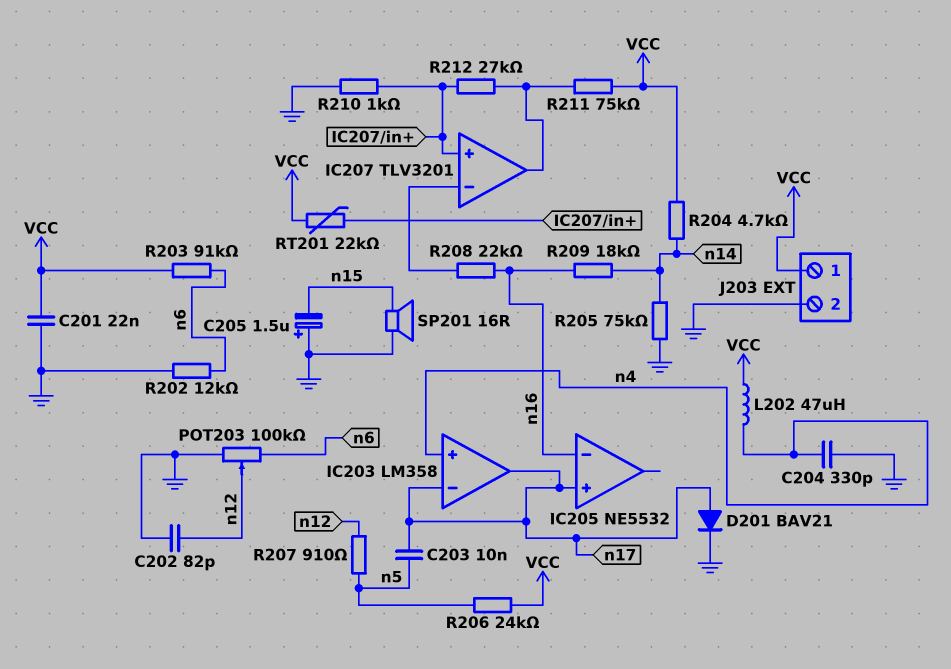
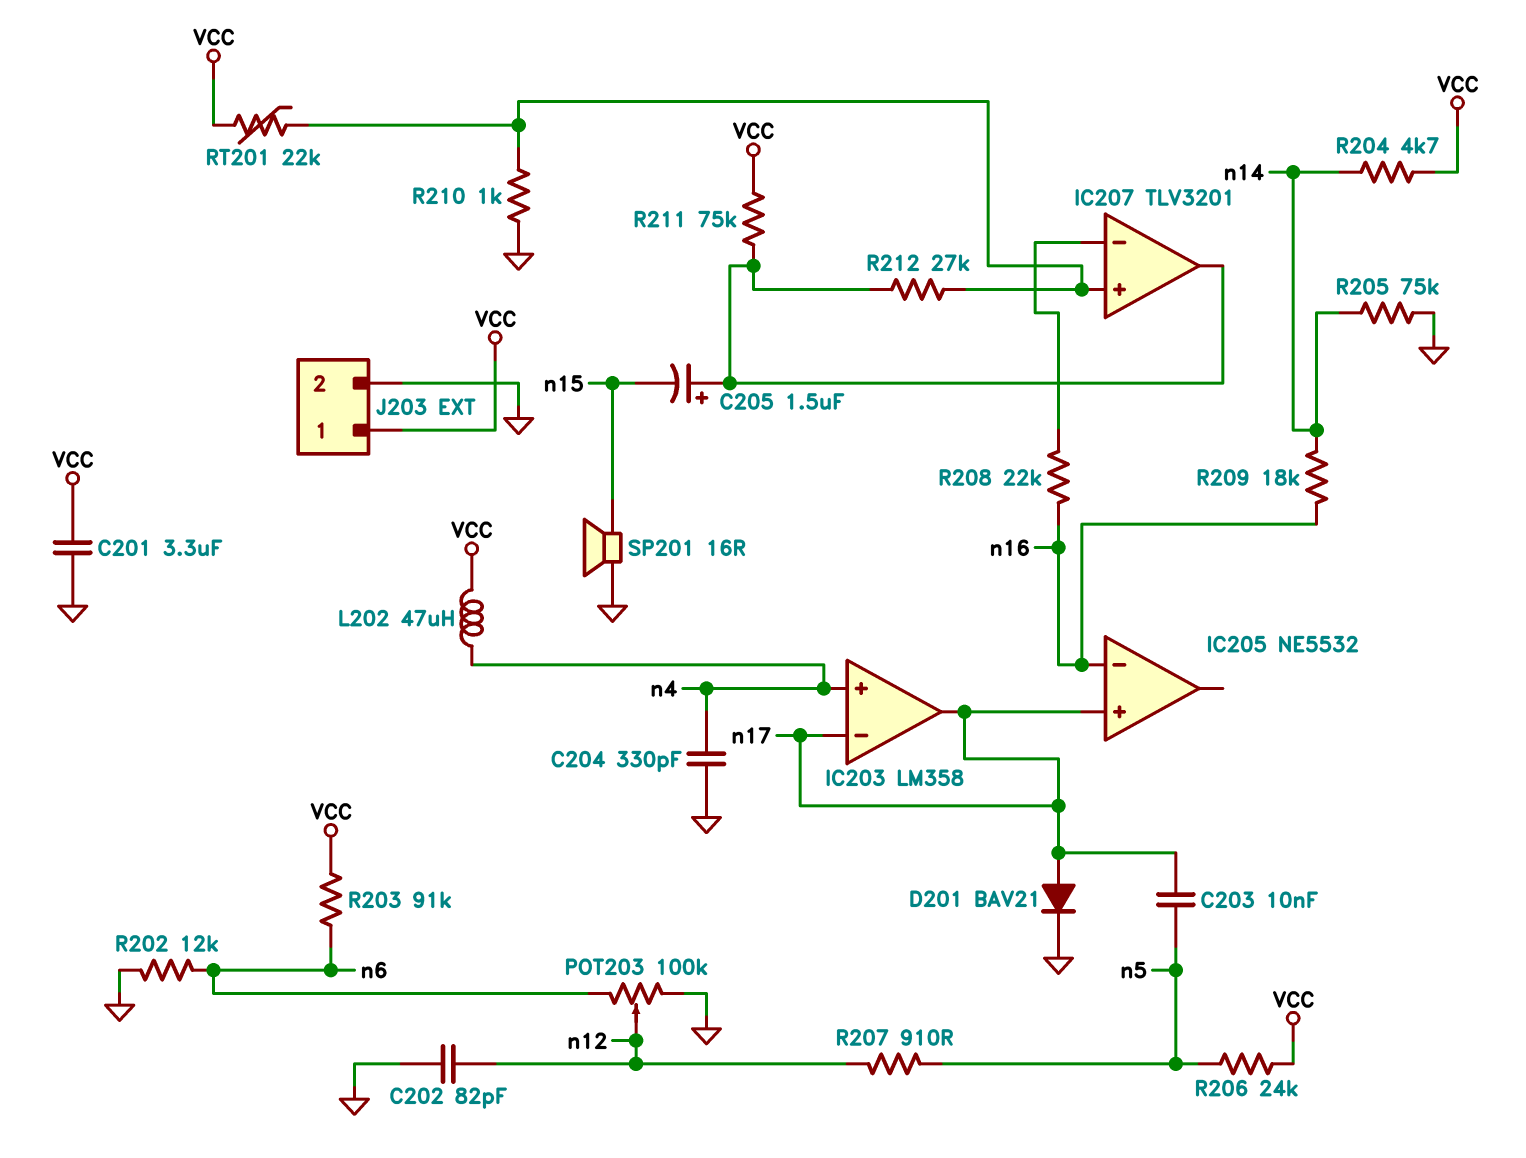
C201: 22nF (GND, VCC) -> 3.3uF (GND, VCC)
C205: 1.5uF (plus GND, minus n15) -> 1.5uF (plus IC207/out, minus n15)

